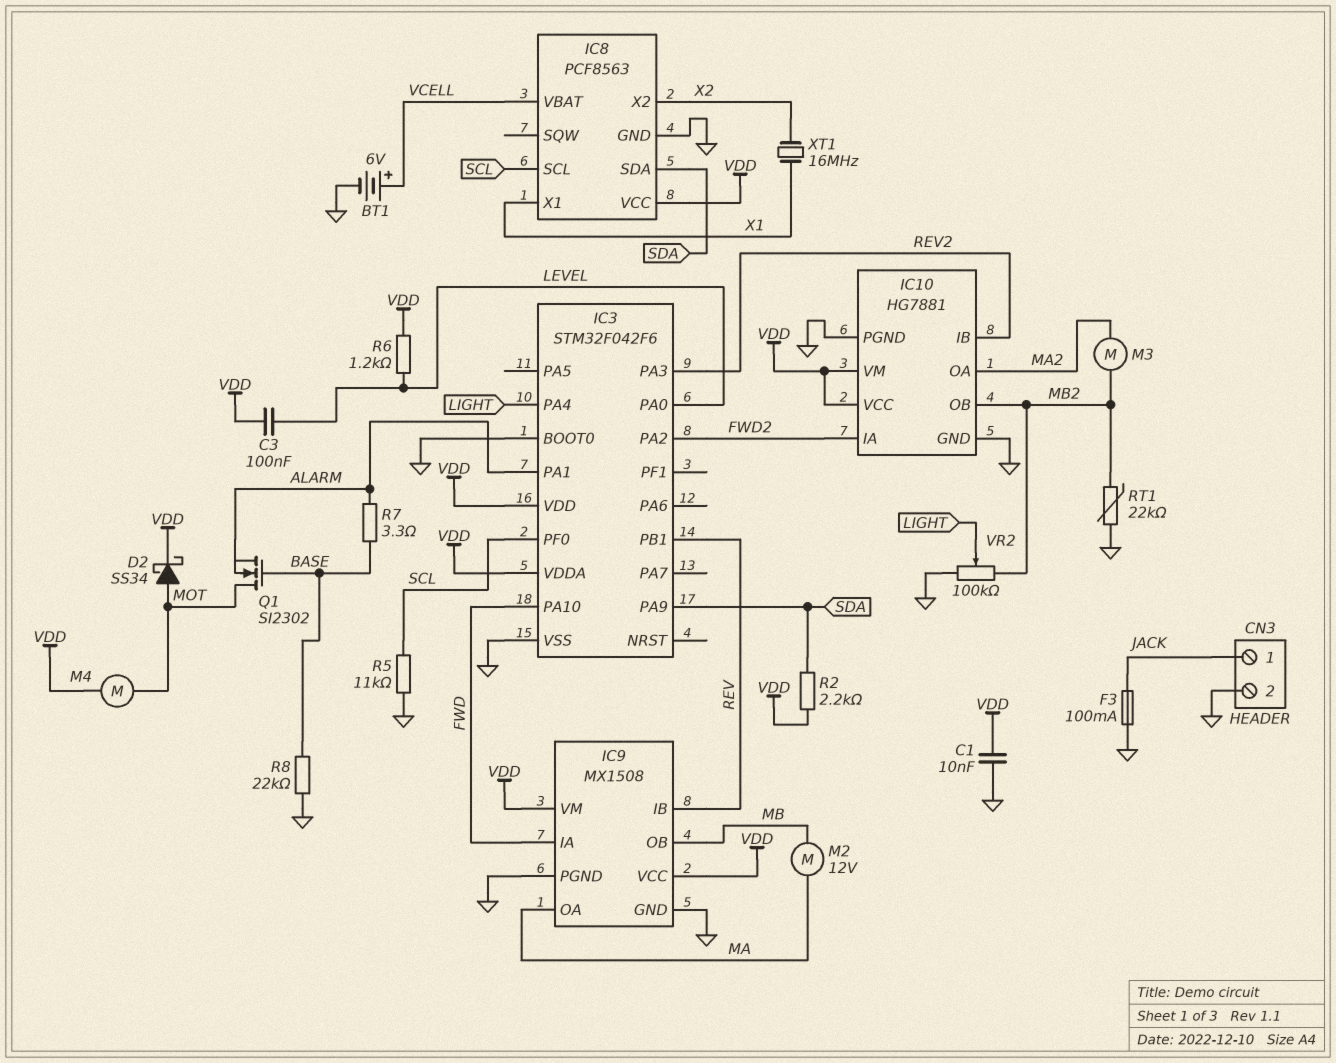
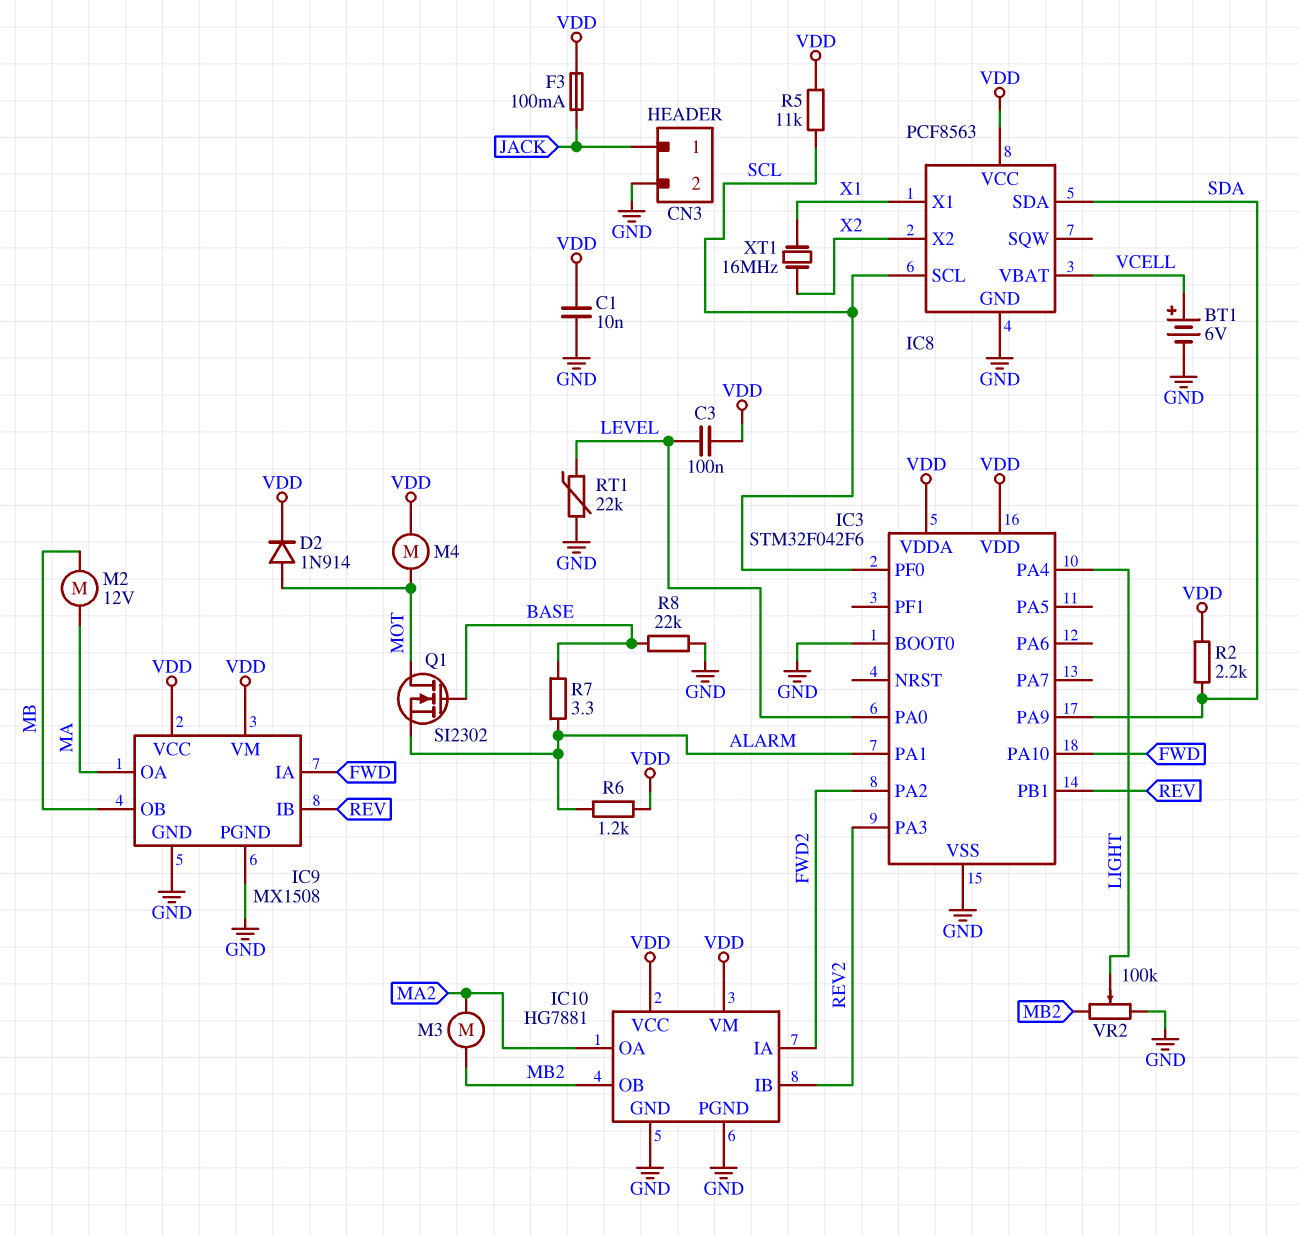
D2: schottky SS34 (A MOT, K VDD) -> diode 1N914 (A MOT, K VDD)
F3: 100mA (GND, JACK) -> 100mA (JACK, VDD)
R5: 11k (GND, SCL) -> 11k (SCL, VDD)
R6: 1.2k (LEVEL, VDD) -> 1.2k (ALARM, VDD)
RT1: 22k (GND, MB2) -> 22k (GND, LEVEL)

